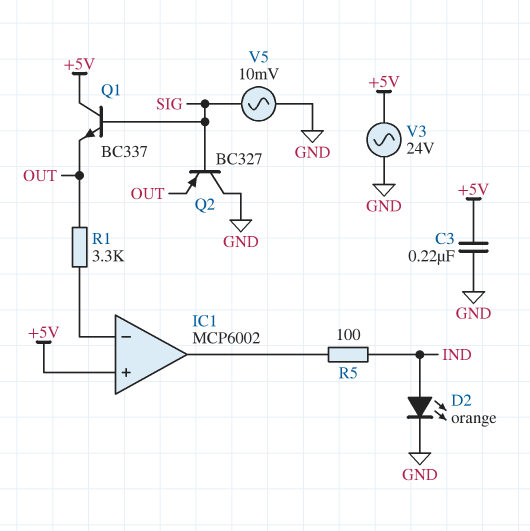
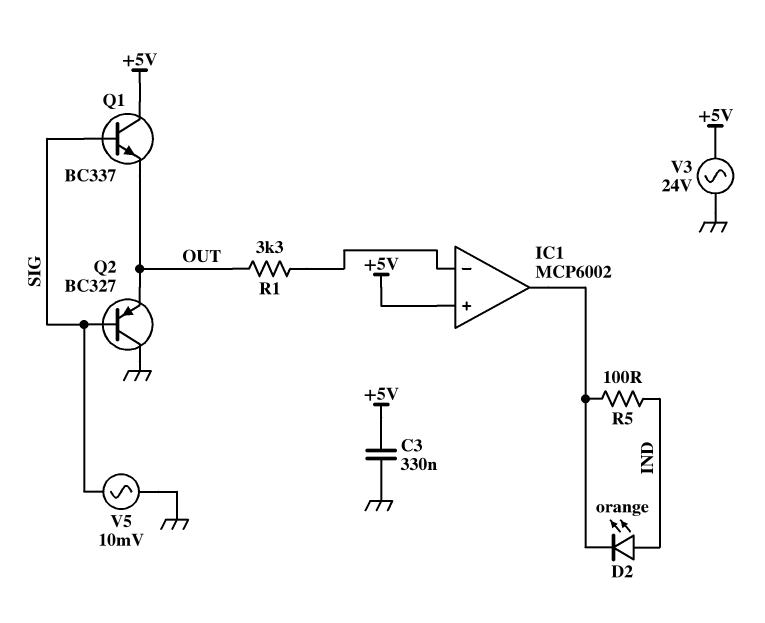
C3: 220nF (+5V, GND) -> 330nF (+5V, GND)
D2: LED orange (A IND, K GND) -> LED orange (A IND, K IC1/out)

